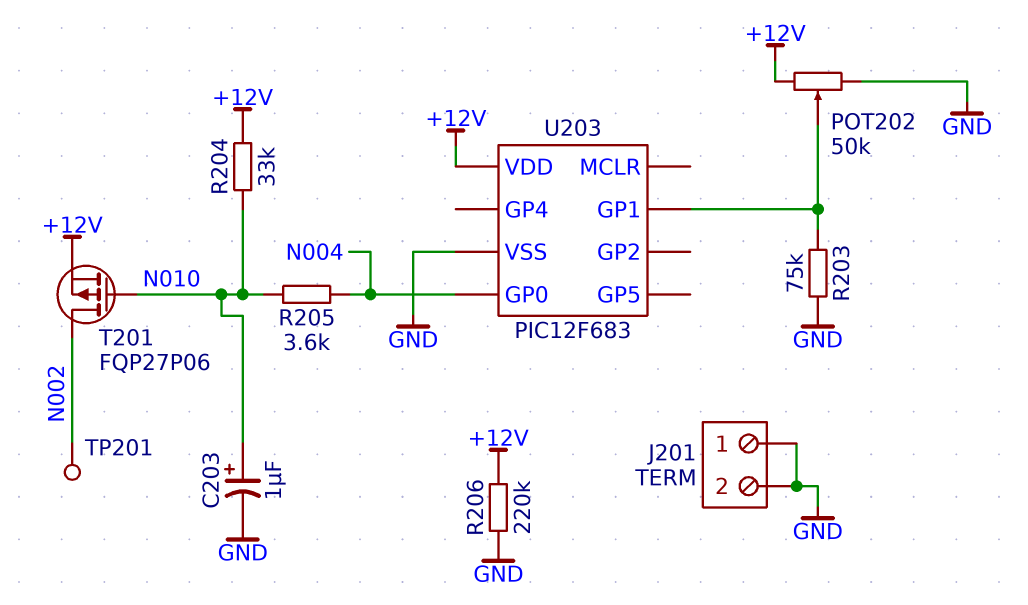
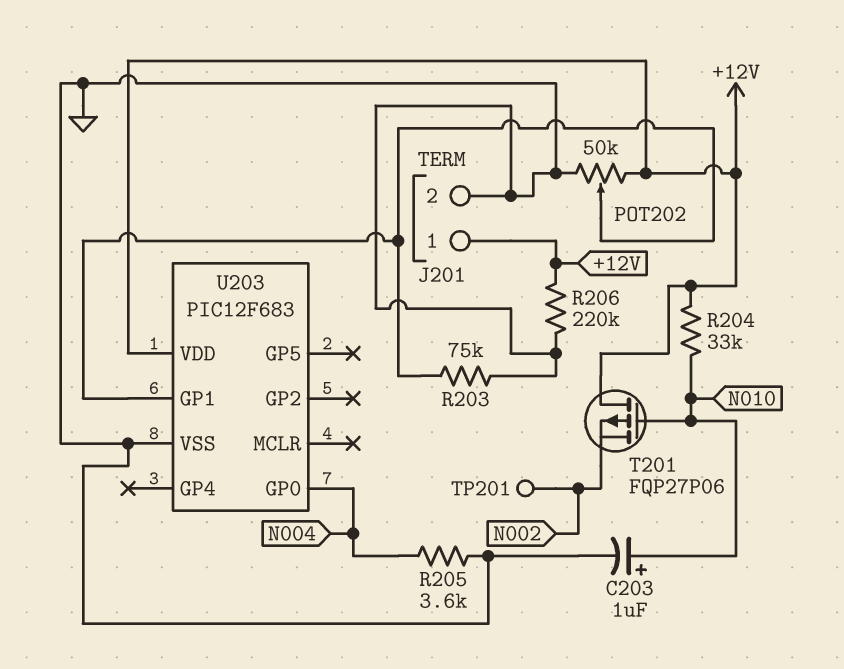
J201 pin 1: GND -> +12V
R205: 3.6k (N004, N010) -> 3.6k (GND, N004)
T201: PMOS FQP27P06 (G N010, D N002, S +12V) -> PMOS FQP27P06 (G N010, D +12V, S N002)

